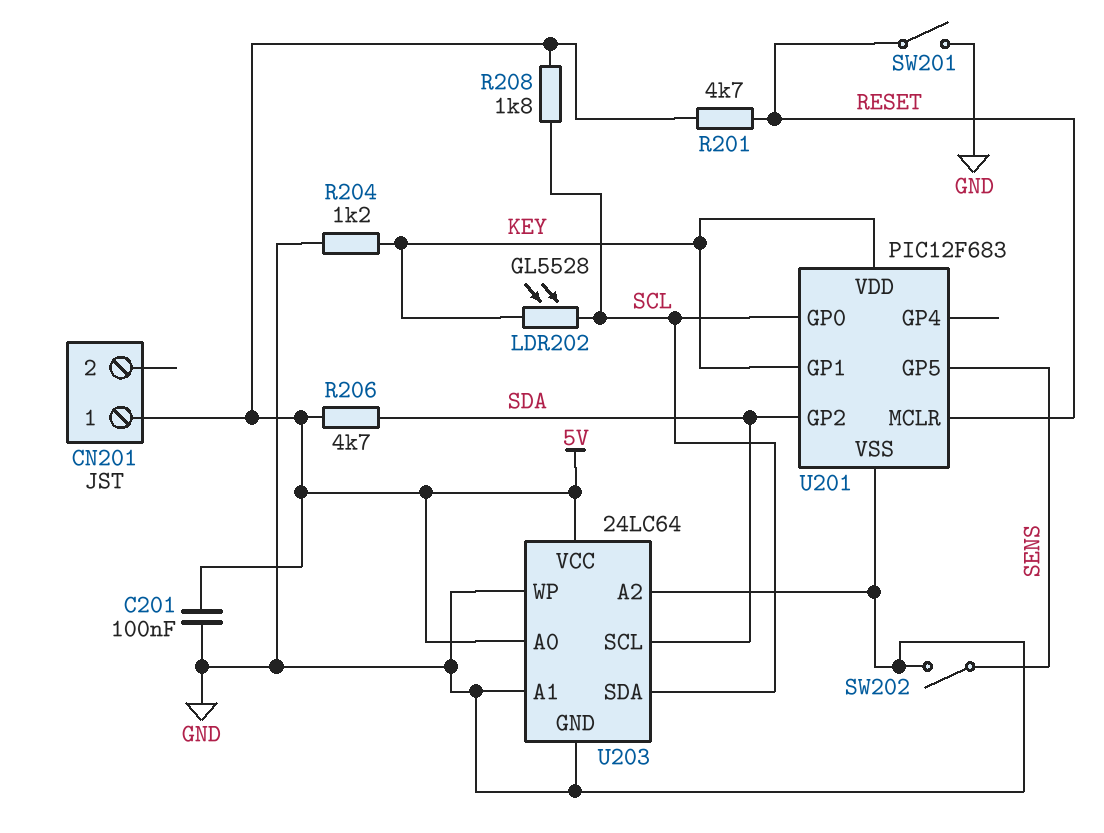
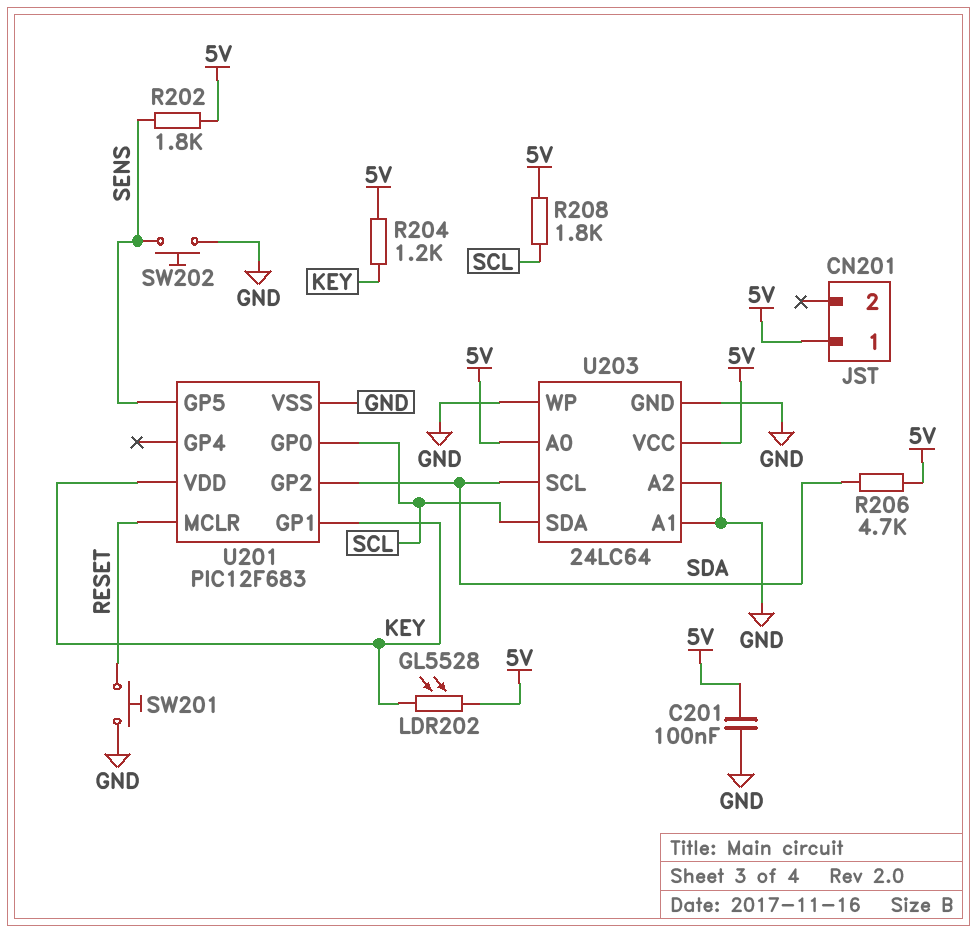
LDR202: GL5528 (KEY, SCL) -> GL5528 (5V, KEY)
R201: 4.7k (5V, RESET) -> none
R202: none -> 1.8k (5V, SENS)
R204: 1.2k (GND, KEY) -> 1.2k (5V, KEY)
SW201: switch (GND, RESET) -> button (GND, RESET)
SW202: switch (GND, SENS) -> button (GND, SENS)

